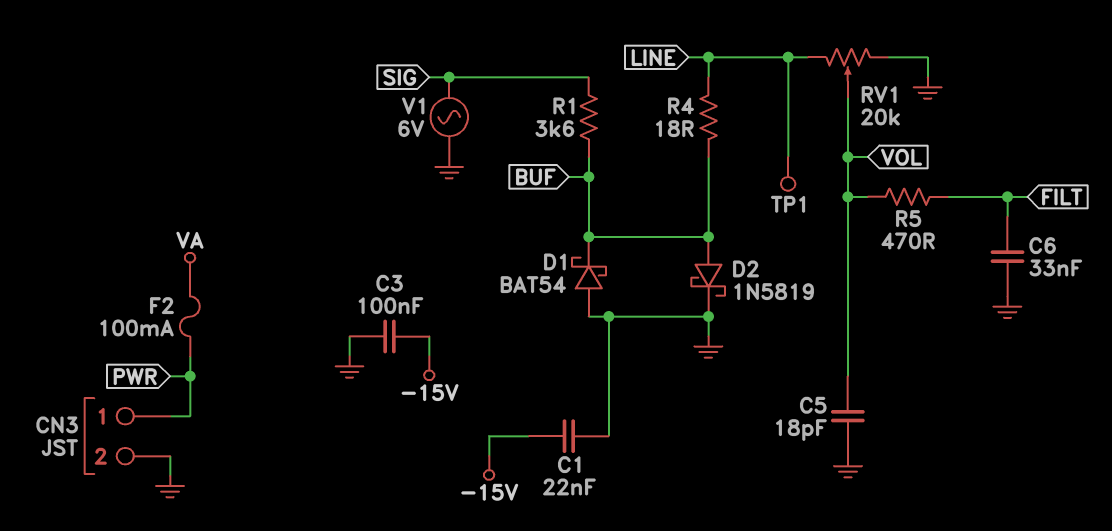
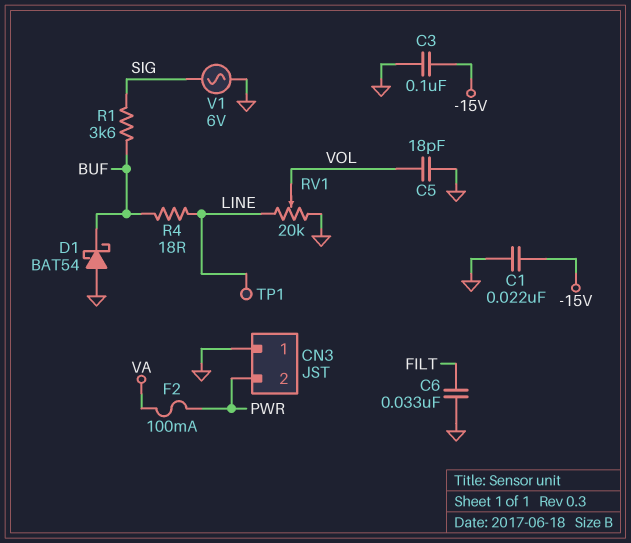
CN3 pin 1: PWR -> GND
CN3 pin 2: GND -> PWR
D2: schottky 1N5819 (A BUF, K GND) -> none
R5: 470 (FILT, VOL) -> none

